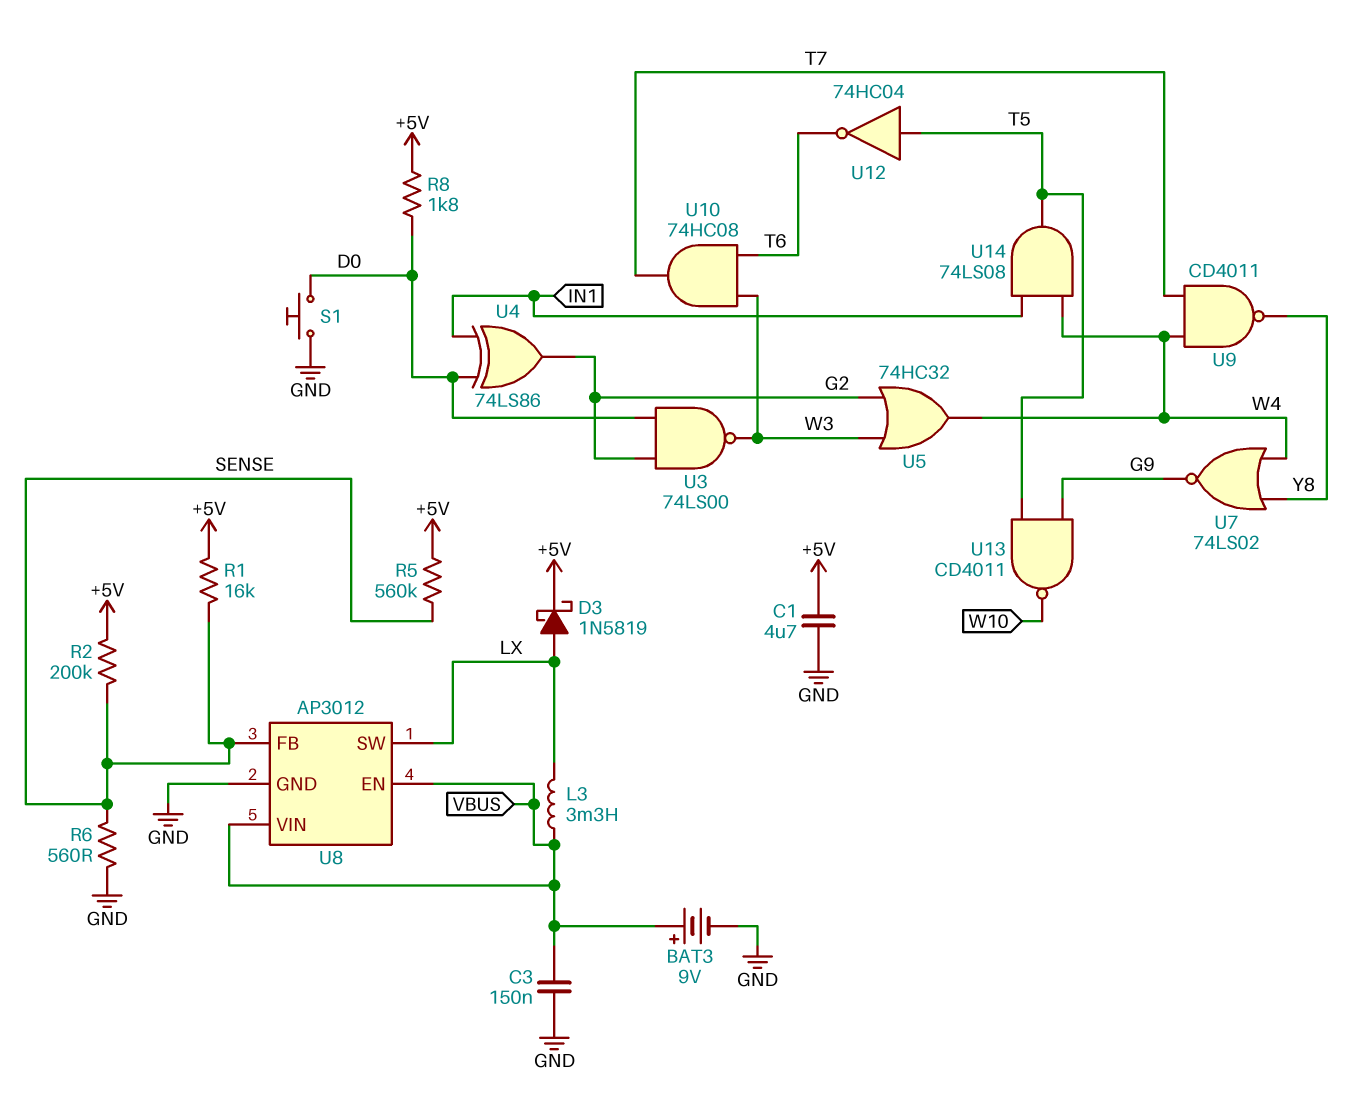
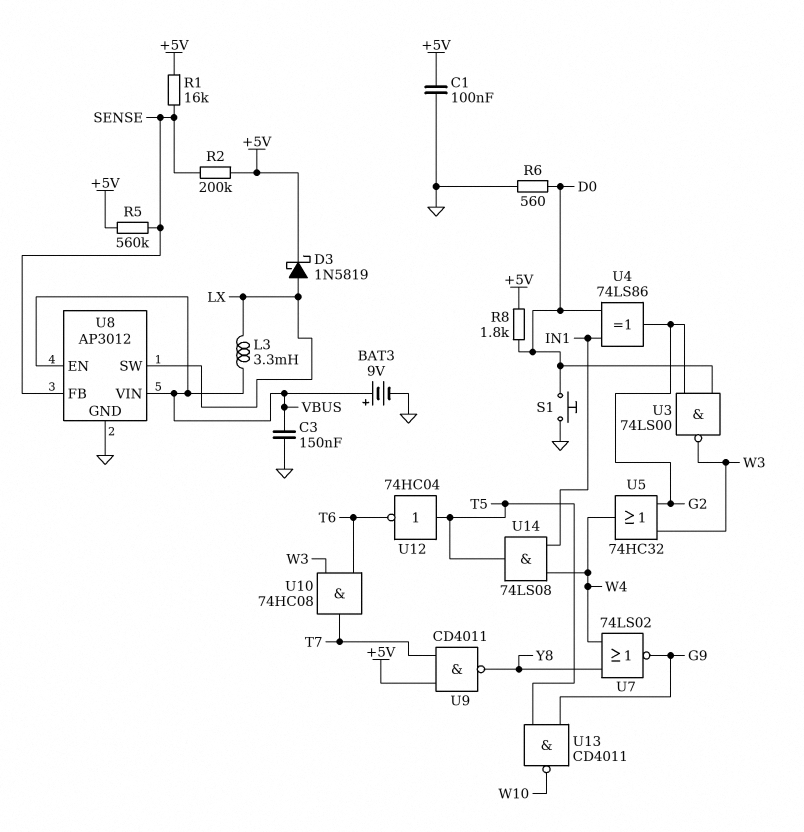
C1: 4.7uF (+5V, GND) -> 100nF (+5V, GND)
R6: 560 (GND, SENSE) -> 560 (D0, GND)
U9: NAND CD4011 (in T7, in W4, out Y8) -> NAND CD4011 (in +5V, in T7, out Y8)

